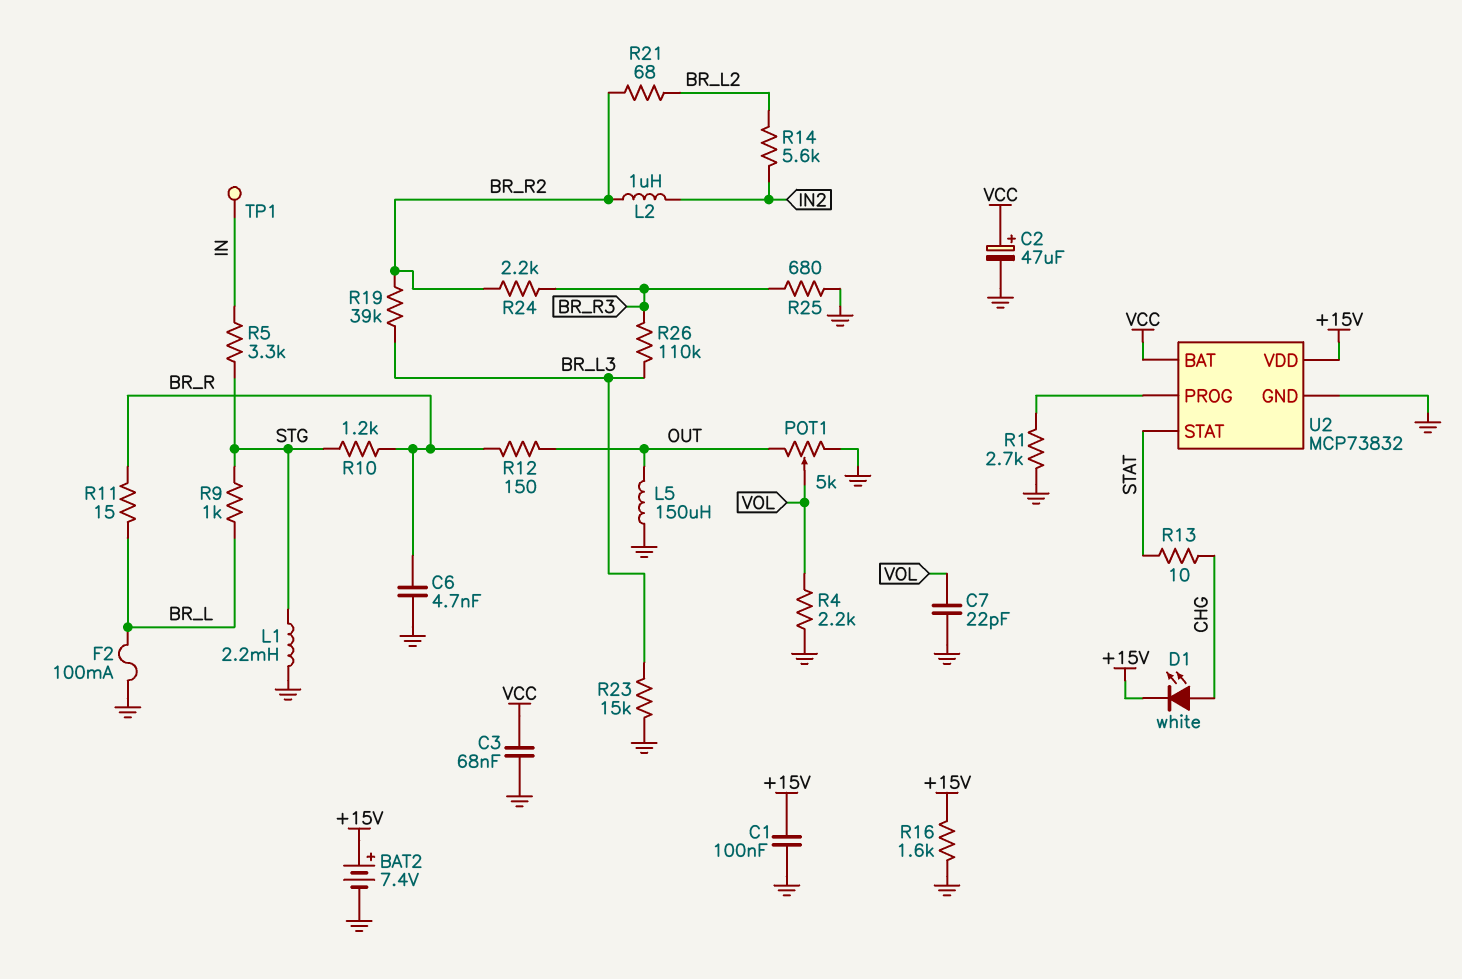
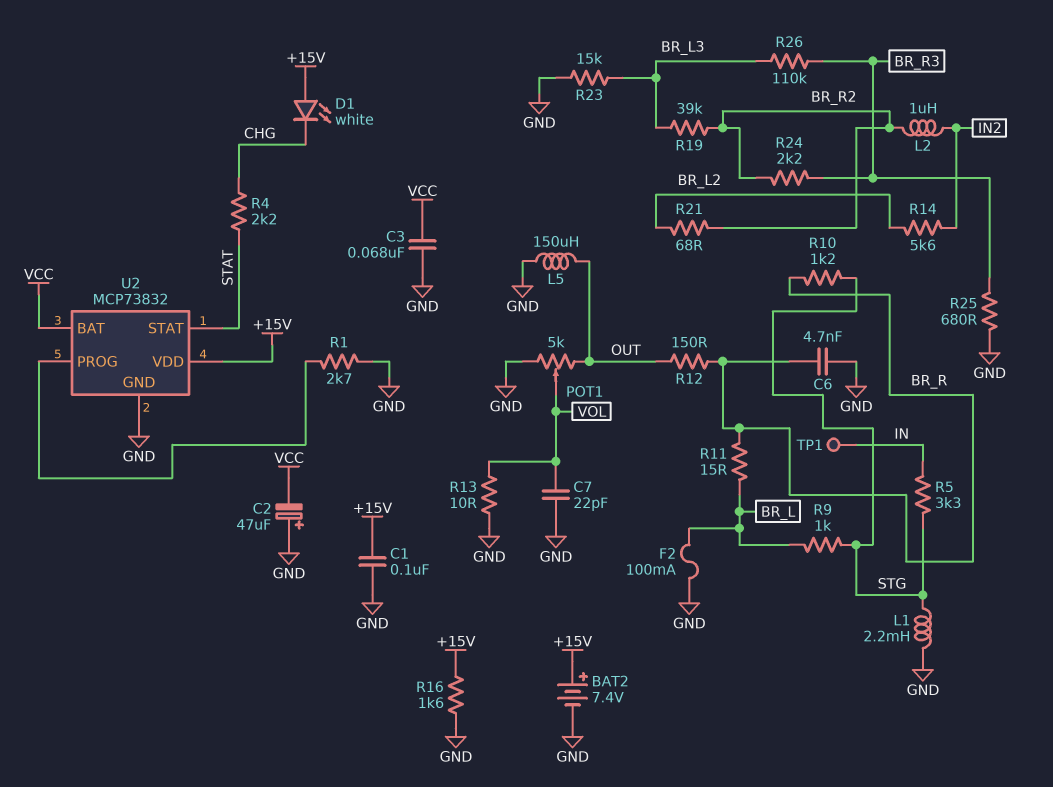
C2: 47uF (plus VCC, minus GND) -> 47uF (plus GND, minus VCC)
D1: LED white (A CHG, K +15V) -> LED white (A +15V, K CHG)
R4: 2.2k (GND, VOL) -> 2.2k (CHG, STAT)
R13: 10 (CHG, STAT) -> 10 (GND, VOL)

